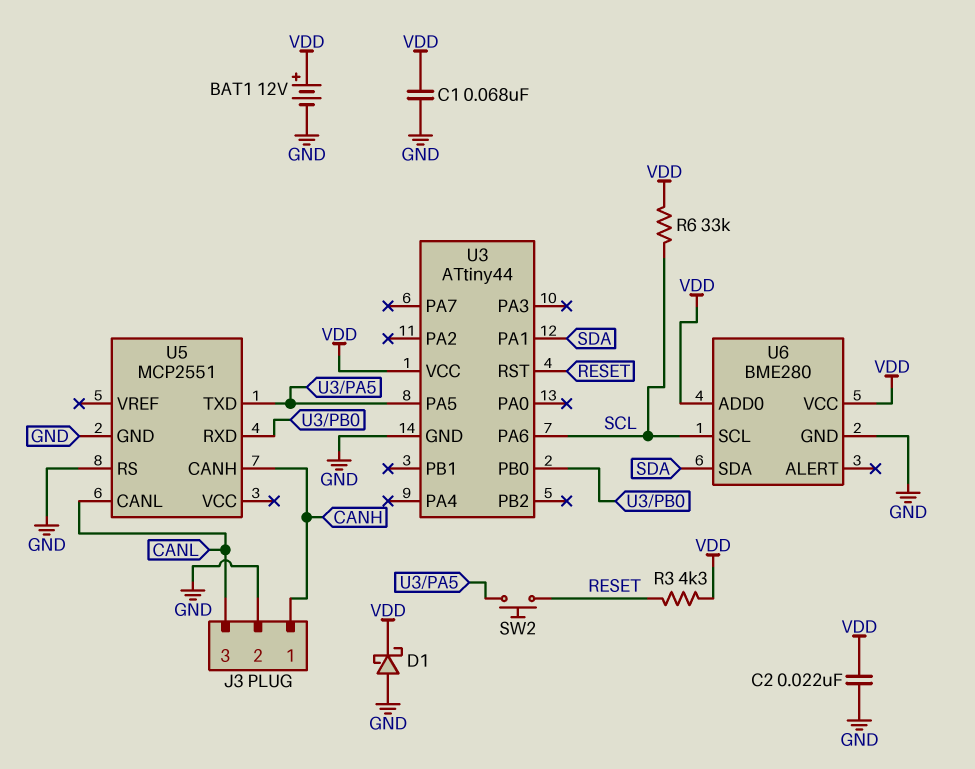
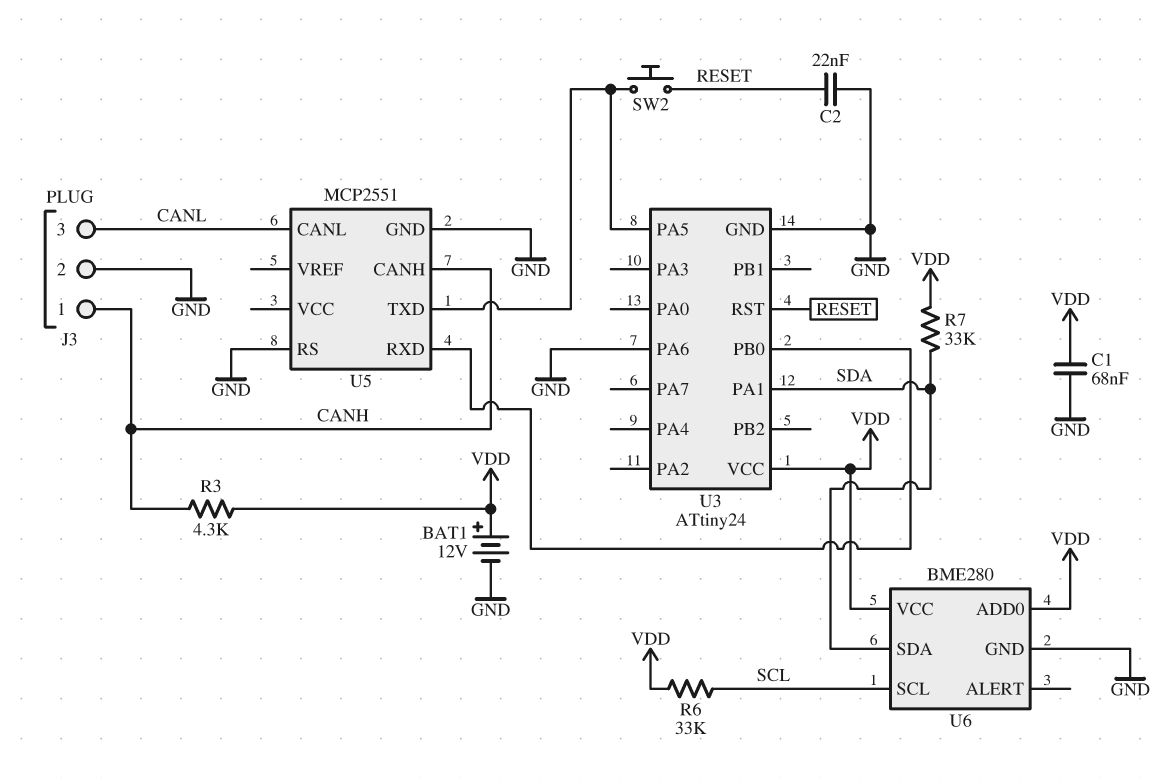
C2: 22nF (GND, VDD) -> 22nF (GND, RESET)
D1: schottky (A GND, K VDD) -> none
R3: 4.3k (RESET, VDD) -> 4.3k (CANH, VDD)
R7: none -> 33k (SDA, VDD)
U3: ATtiny44 -> ATtiny24
U3 pin PA6: SCL -> GND

